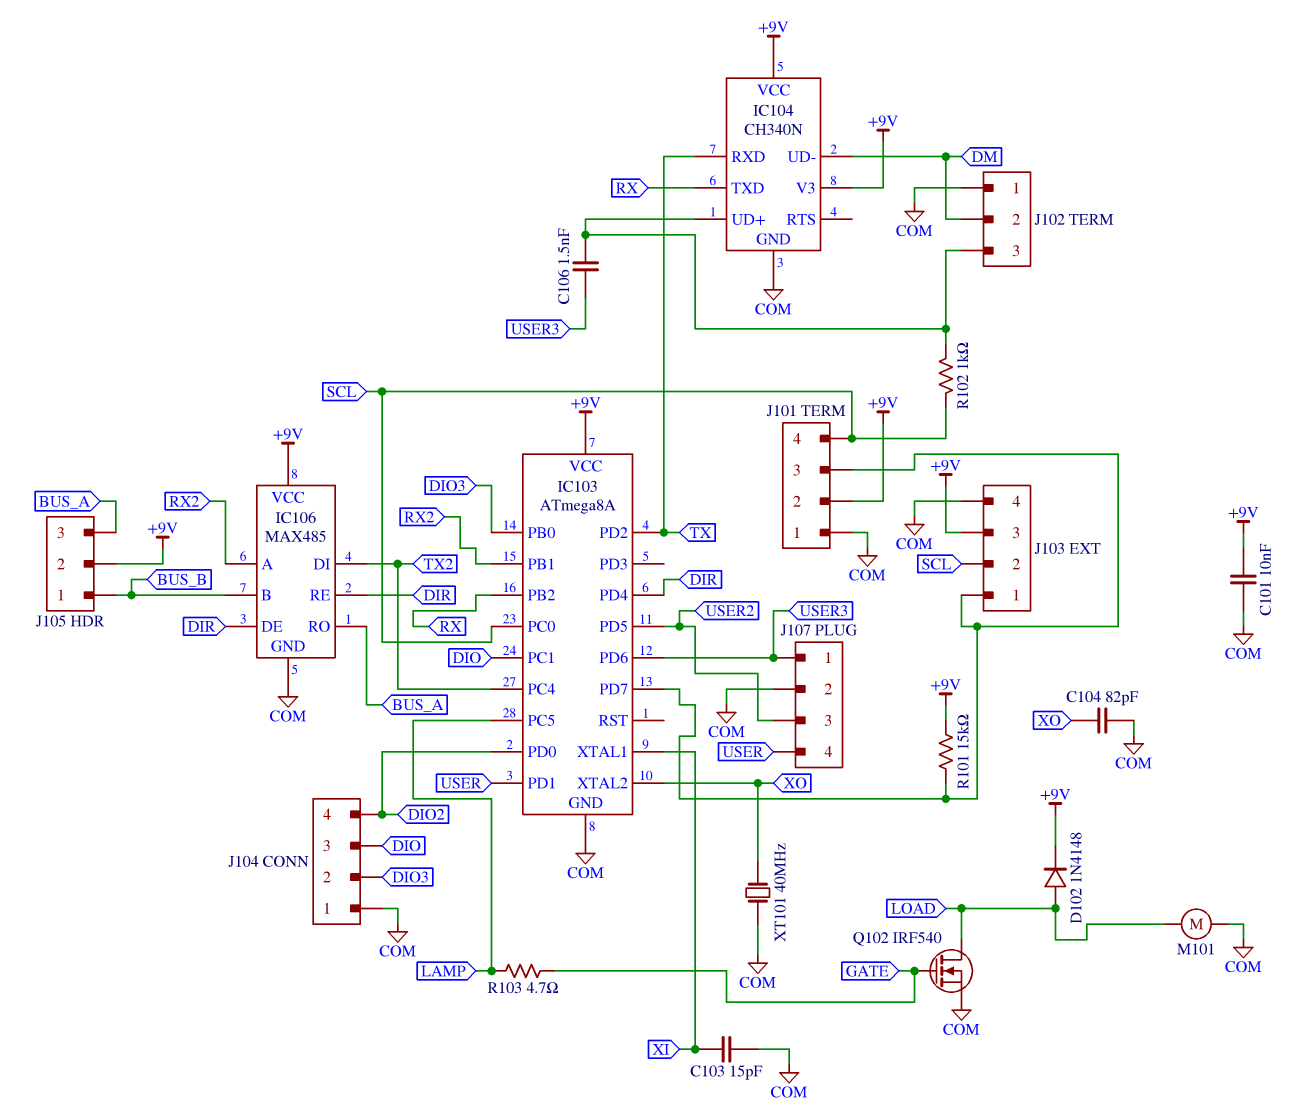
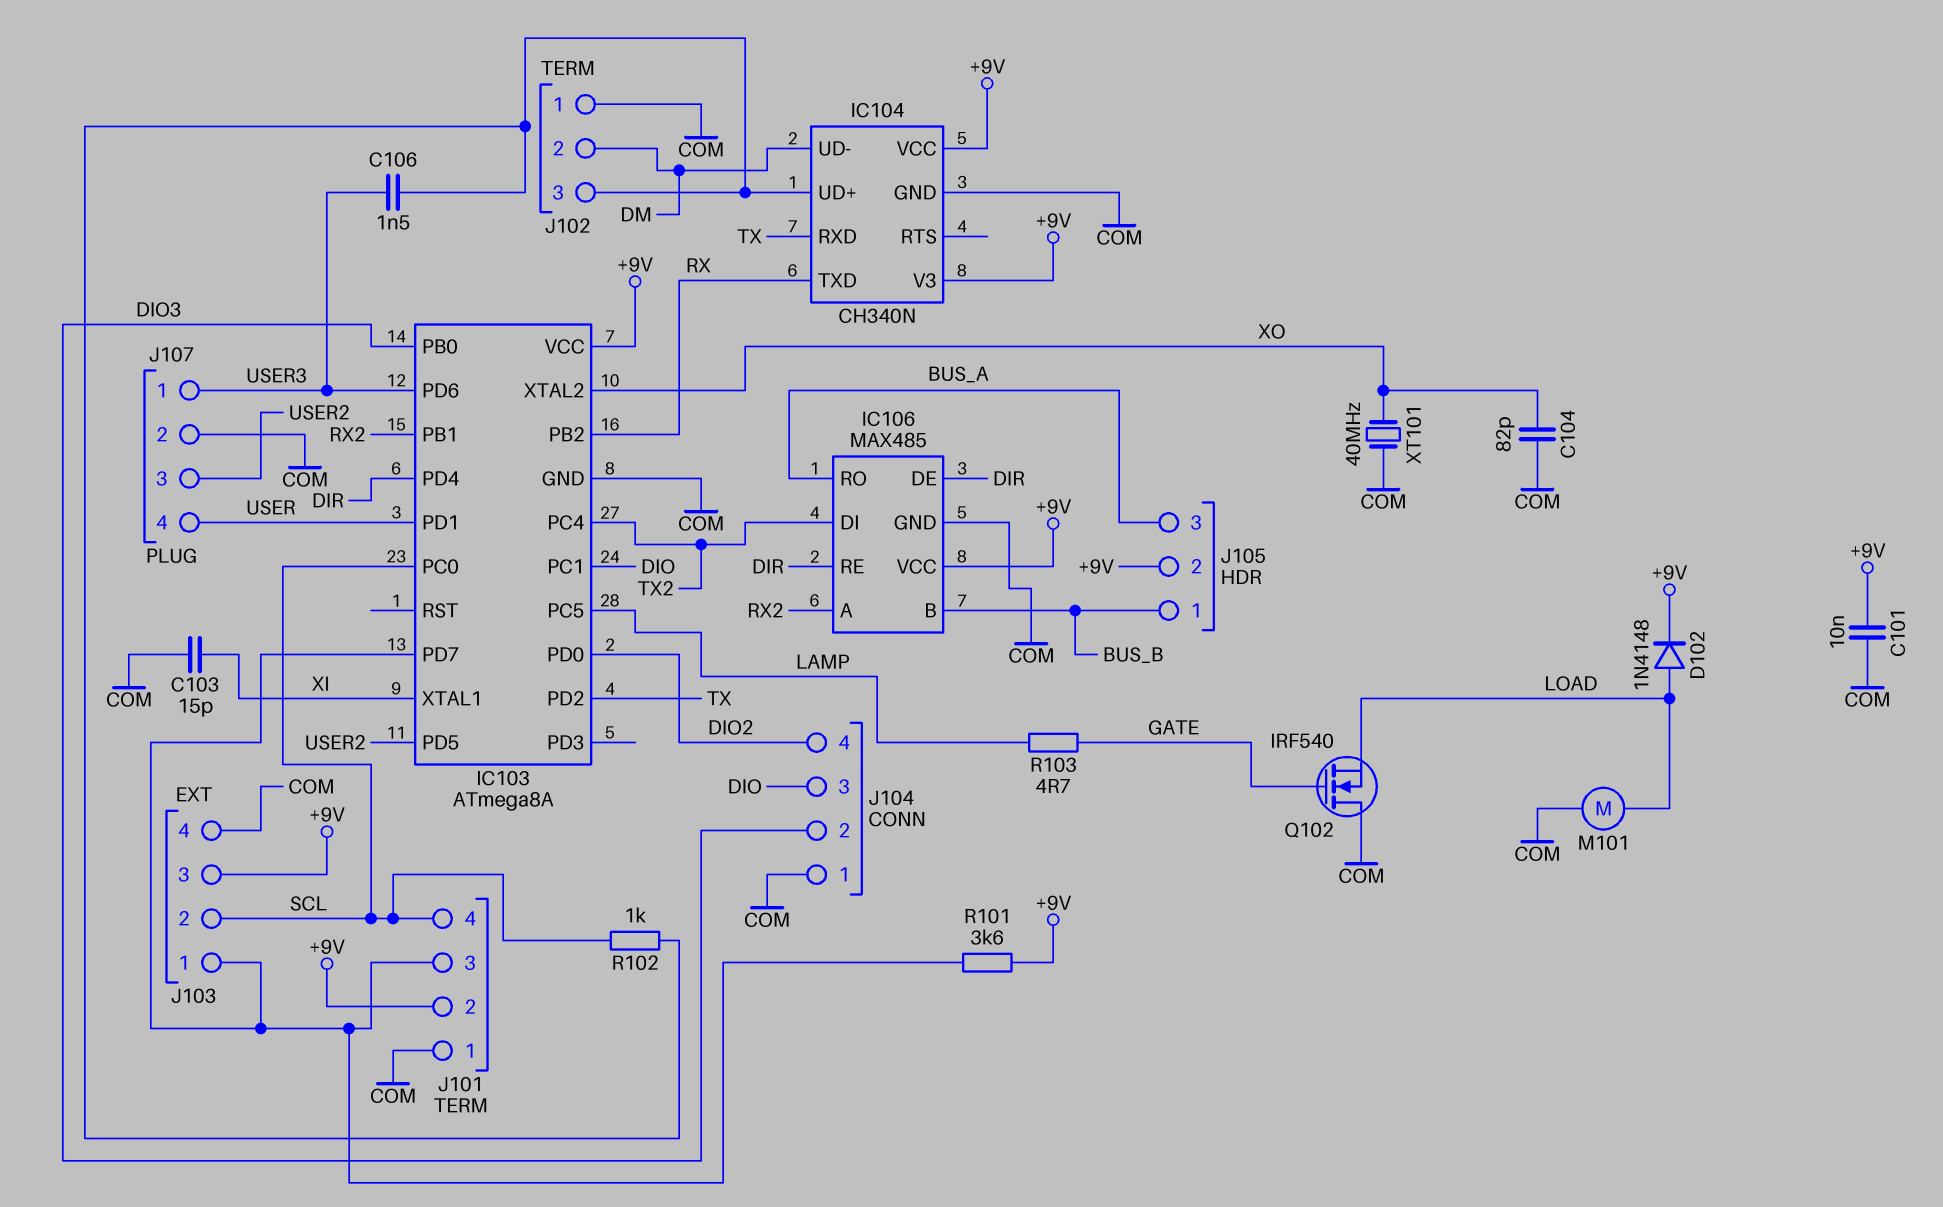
Q102: NMOS IRF540 (G GATE, D LOAD, S COM) -> NMOS IRF540 (G GATE, D COM, S LOAD)
R101: 15k (+9V, IC103/PD7) -> 3.6k (+9V, IC103/PD7)

